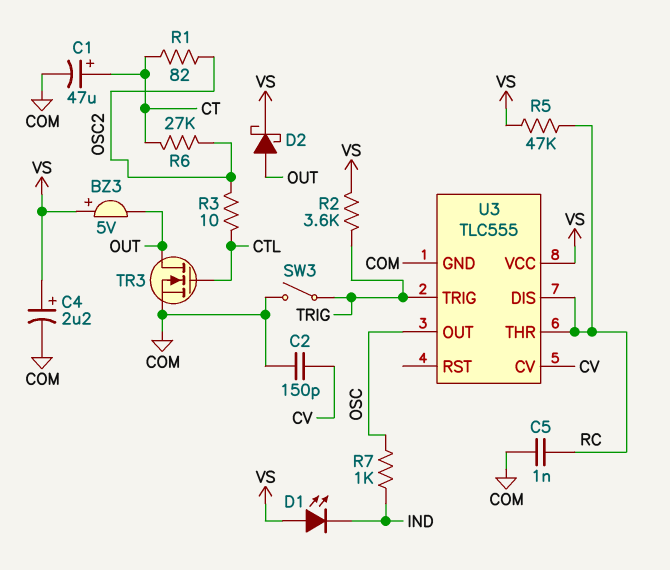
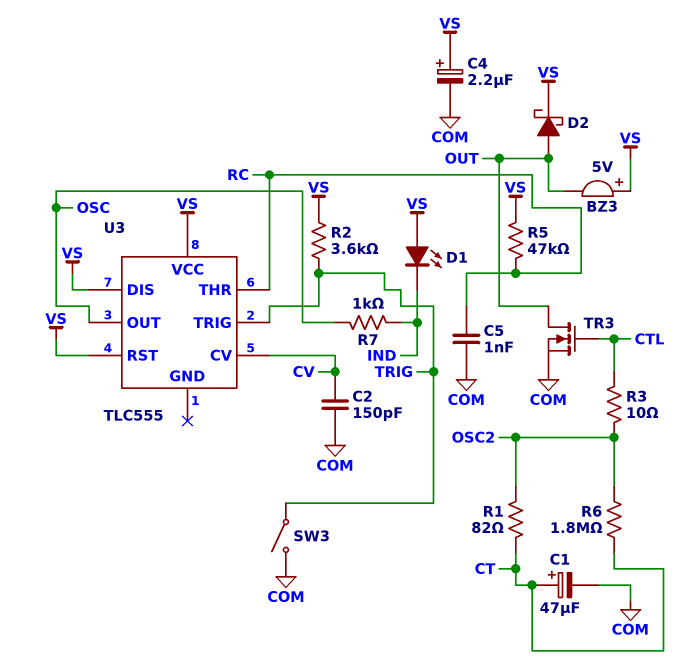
R6: 27k (CT, OSC2) -> 1.8M (CT, OSC2)
U3 pin DIS: RC -> VS
U3 pin GND: COM -> none
U3 pin RST: none -> VS

